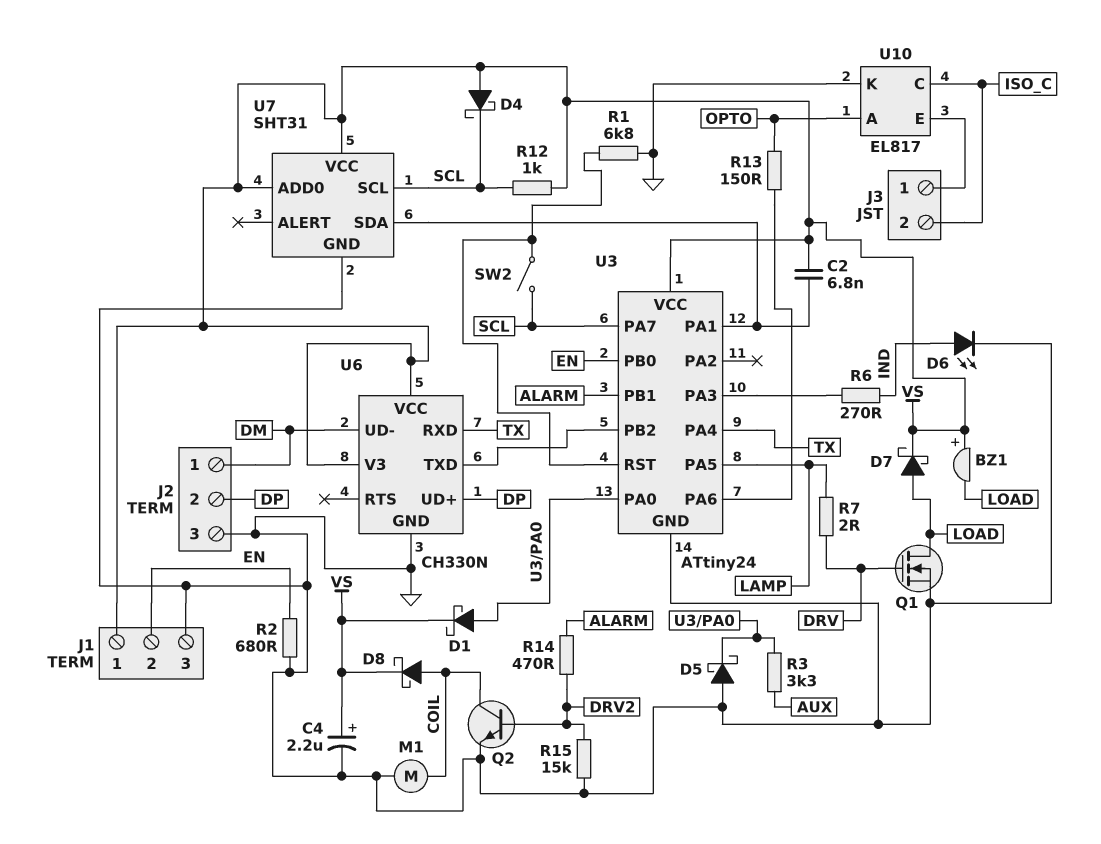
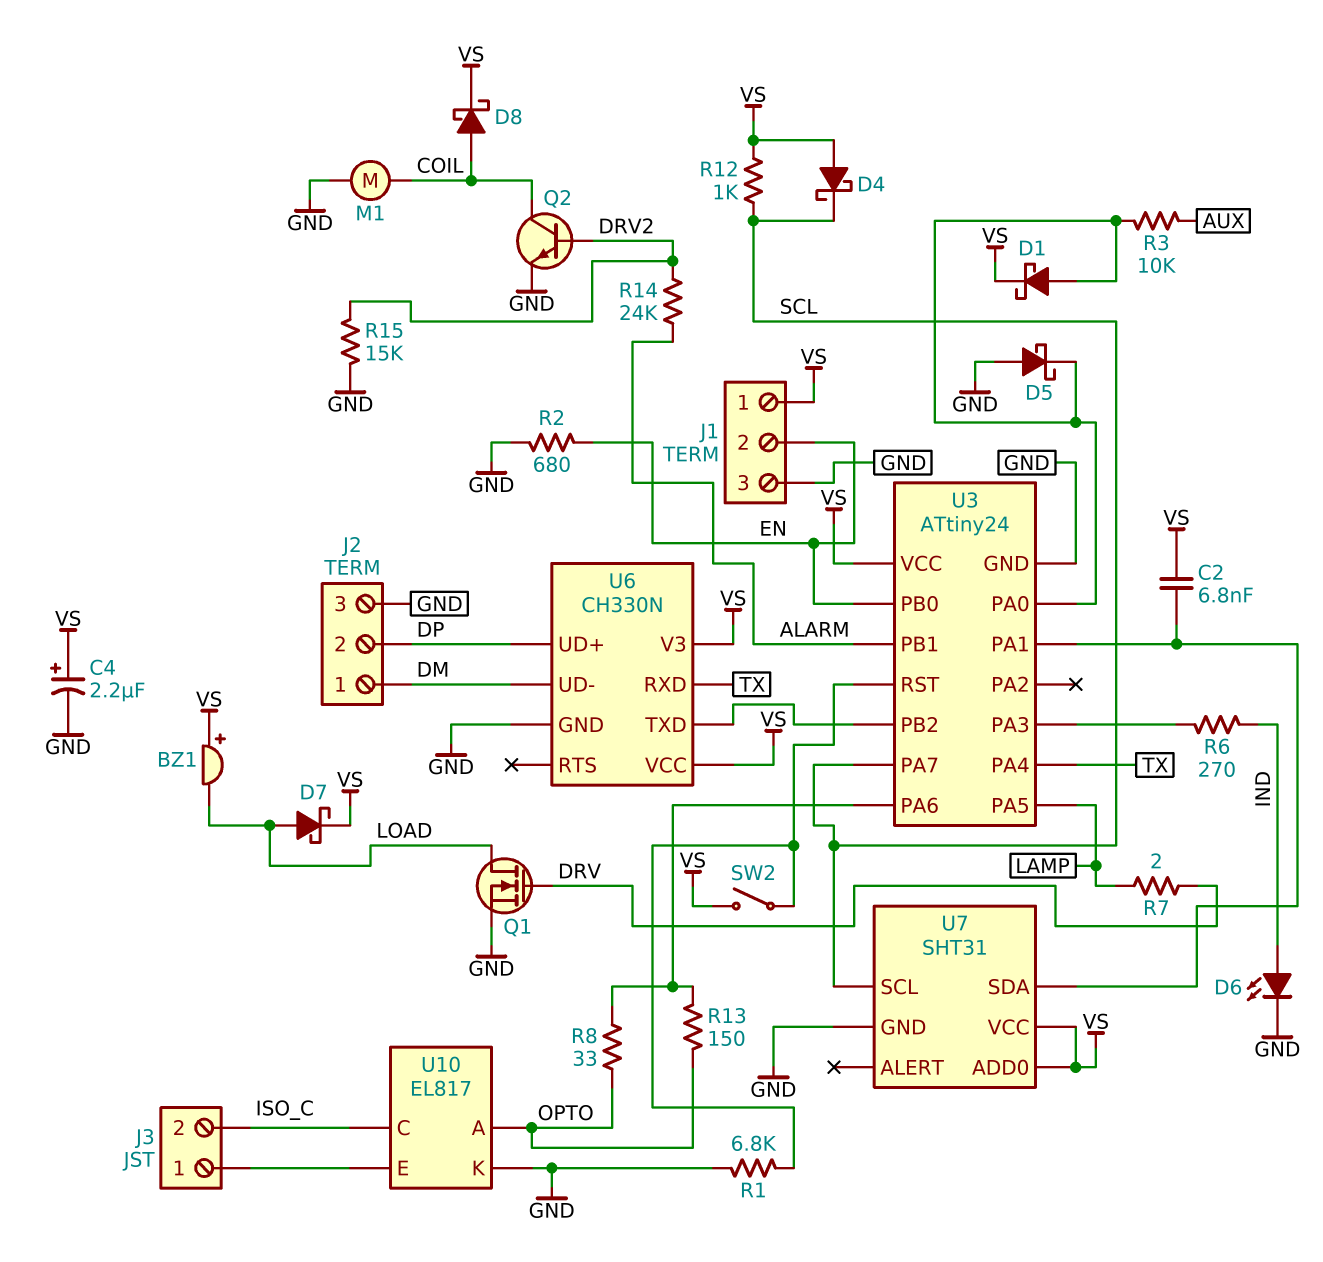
R3: 3.3k (AUX, U3/PA0) -> 10k (AUX, U3/PA0)
R8: none -> 33 (OPTO, U3/PA6)
R14: 470 (ALARM, DRV2) -> 24k (ALARM, DRV2)
SW2: switch (SCL, U3/RST) -> switch (U3/RST, VS)

